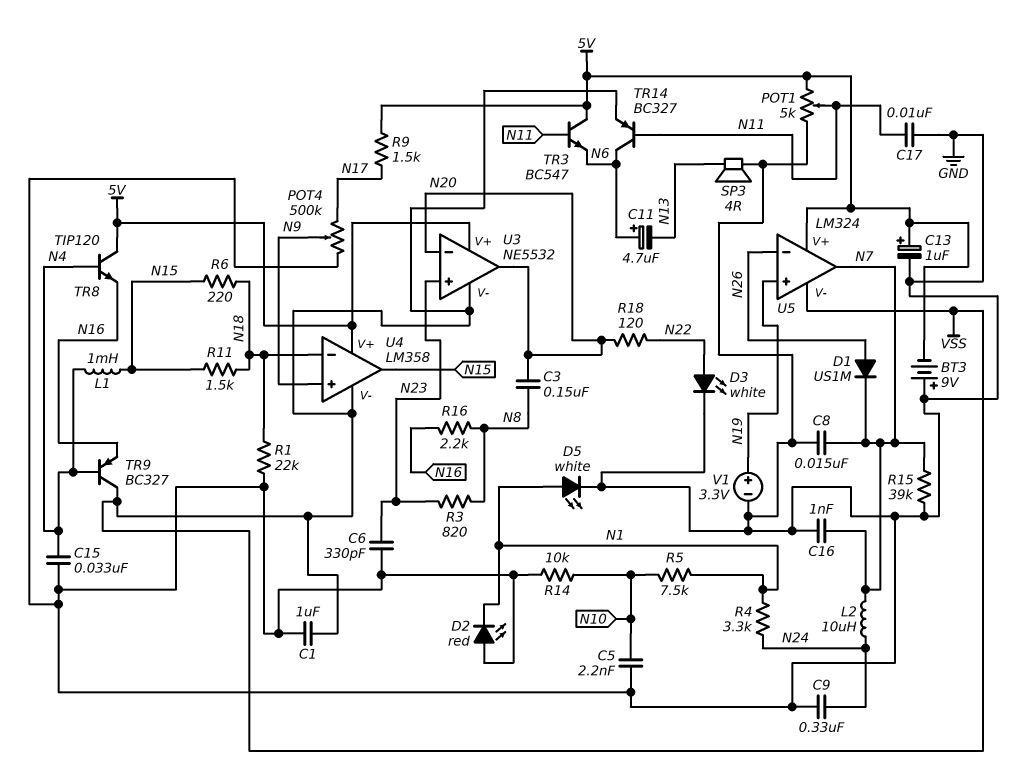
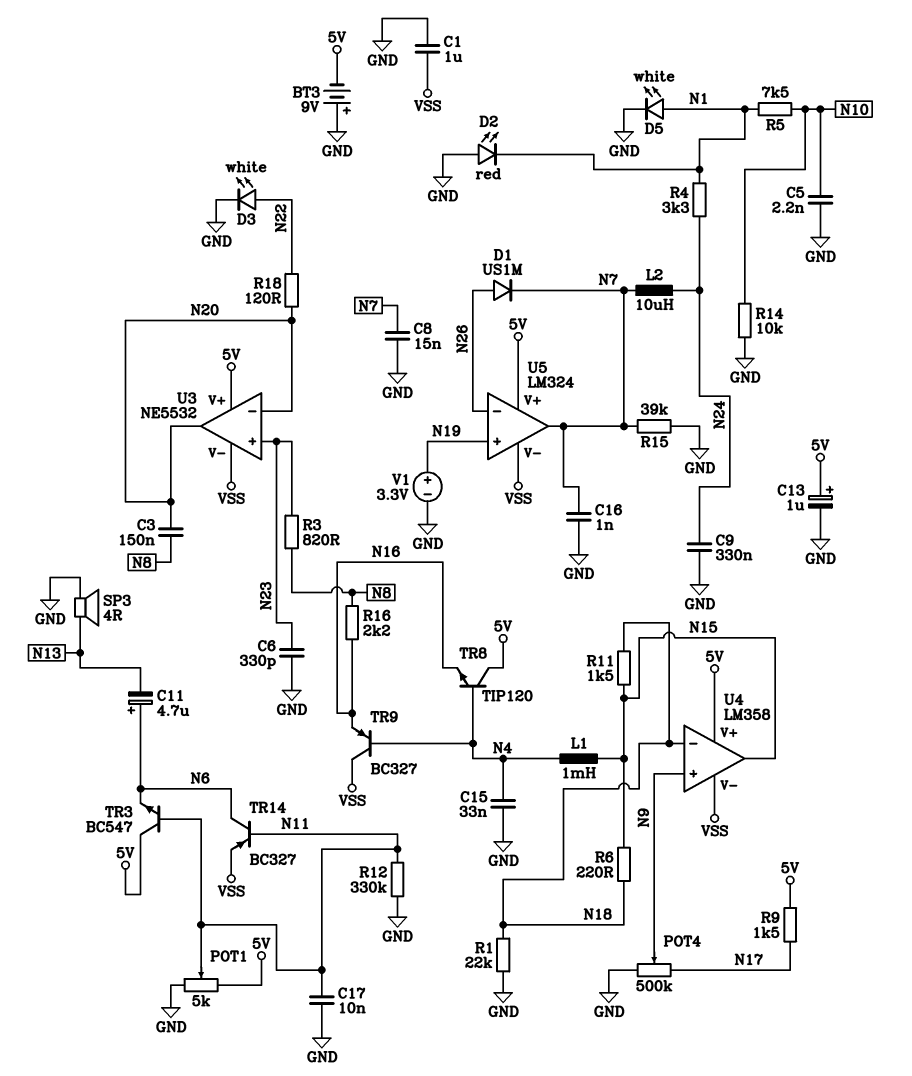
R12: none -> 330k (GND, N11)

